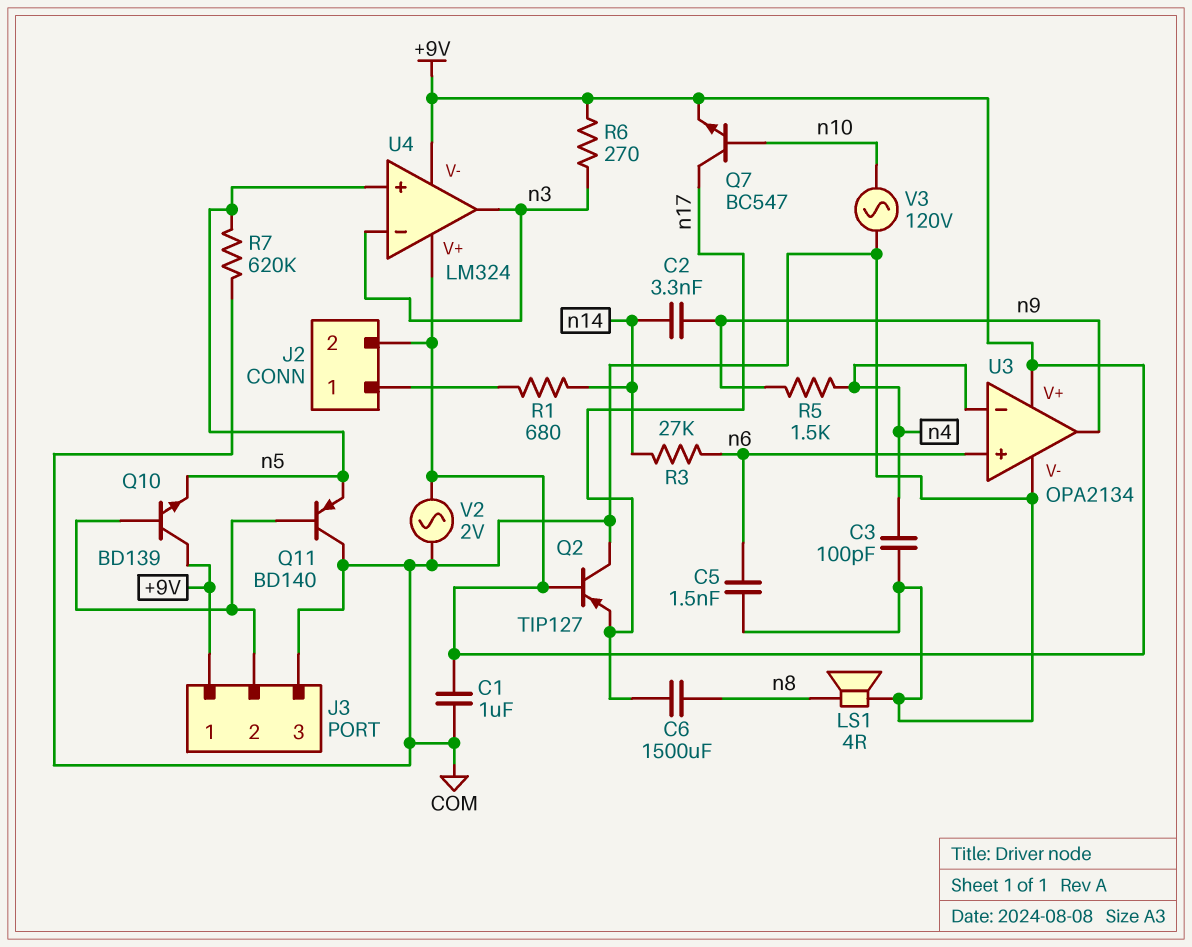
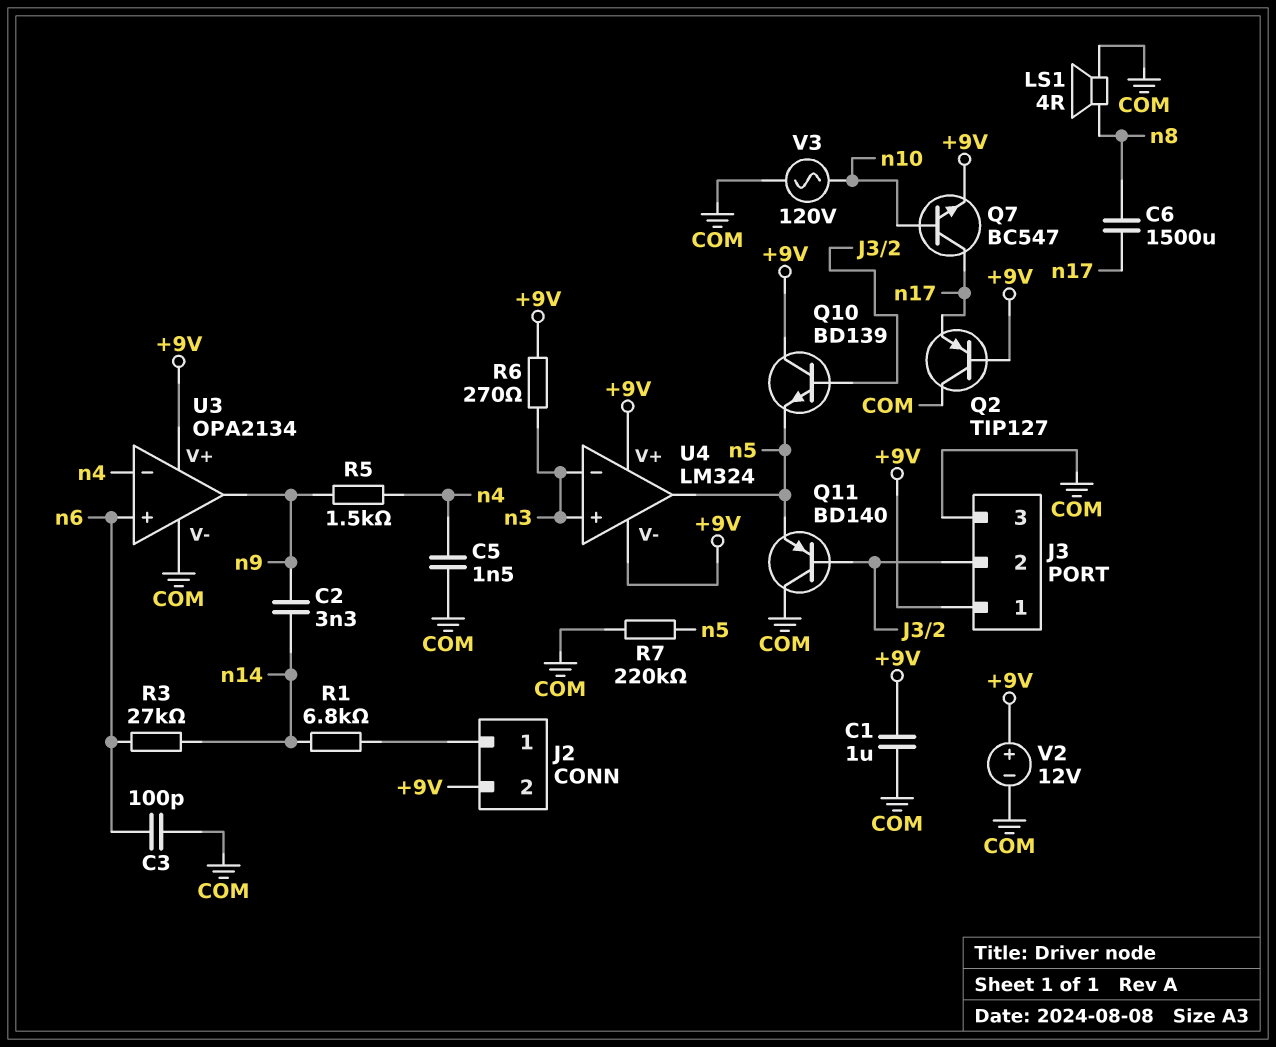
C3: 100pF (COM, n4) -> 100pF (COM, n6)
C5: 1.5nF (COM, n6) -> 1.5nF (COM, n4)
R1: 680 (J2/1, n14) -> 6.8k (J2/1, n14)
R7: 620k (COM, n5) -> 220k (COM, n5)
U4 pin in+: n5 -> n3
U4 pin out: n3 -> n5
V2: AC 2V (+9V, COM) -> 12V (plus +9V, minus COM)

